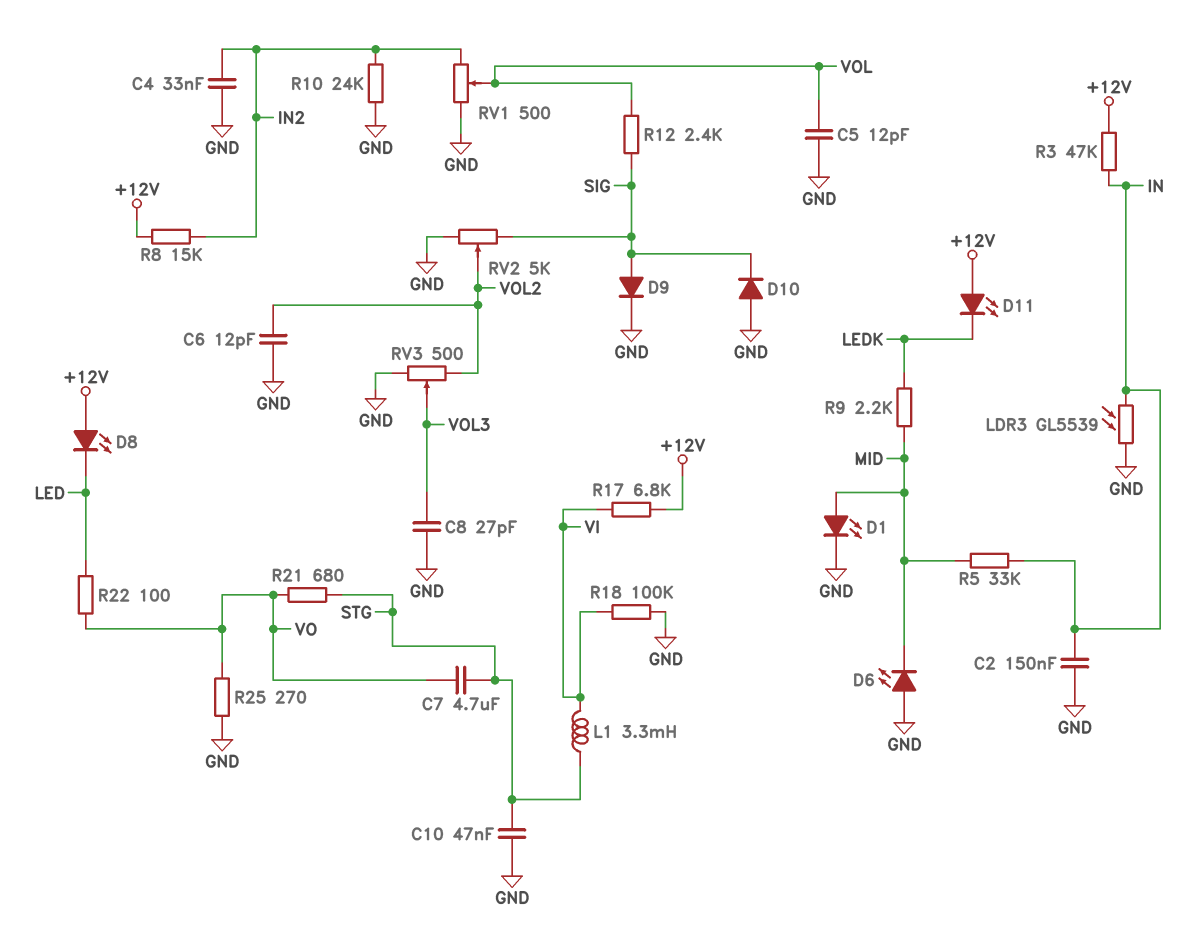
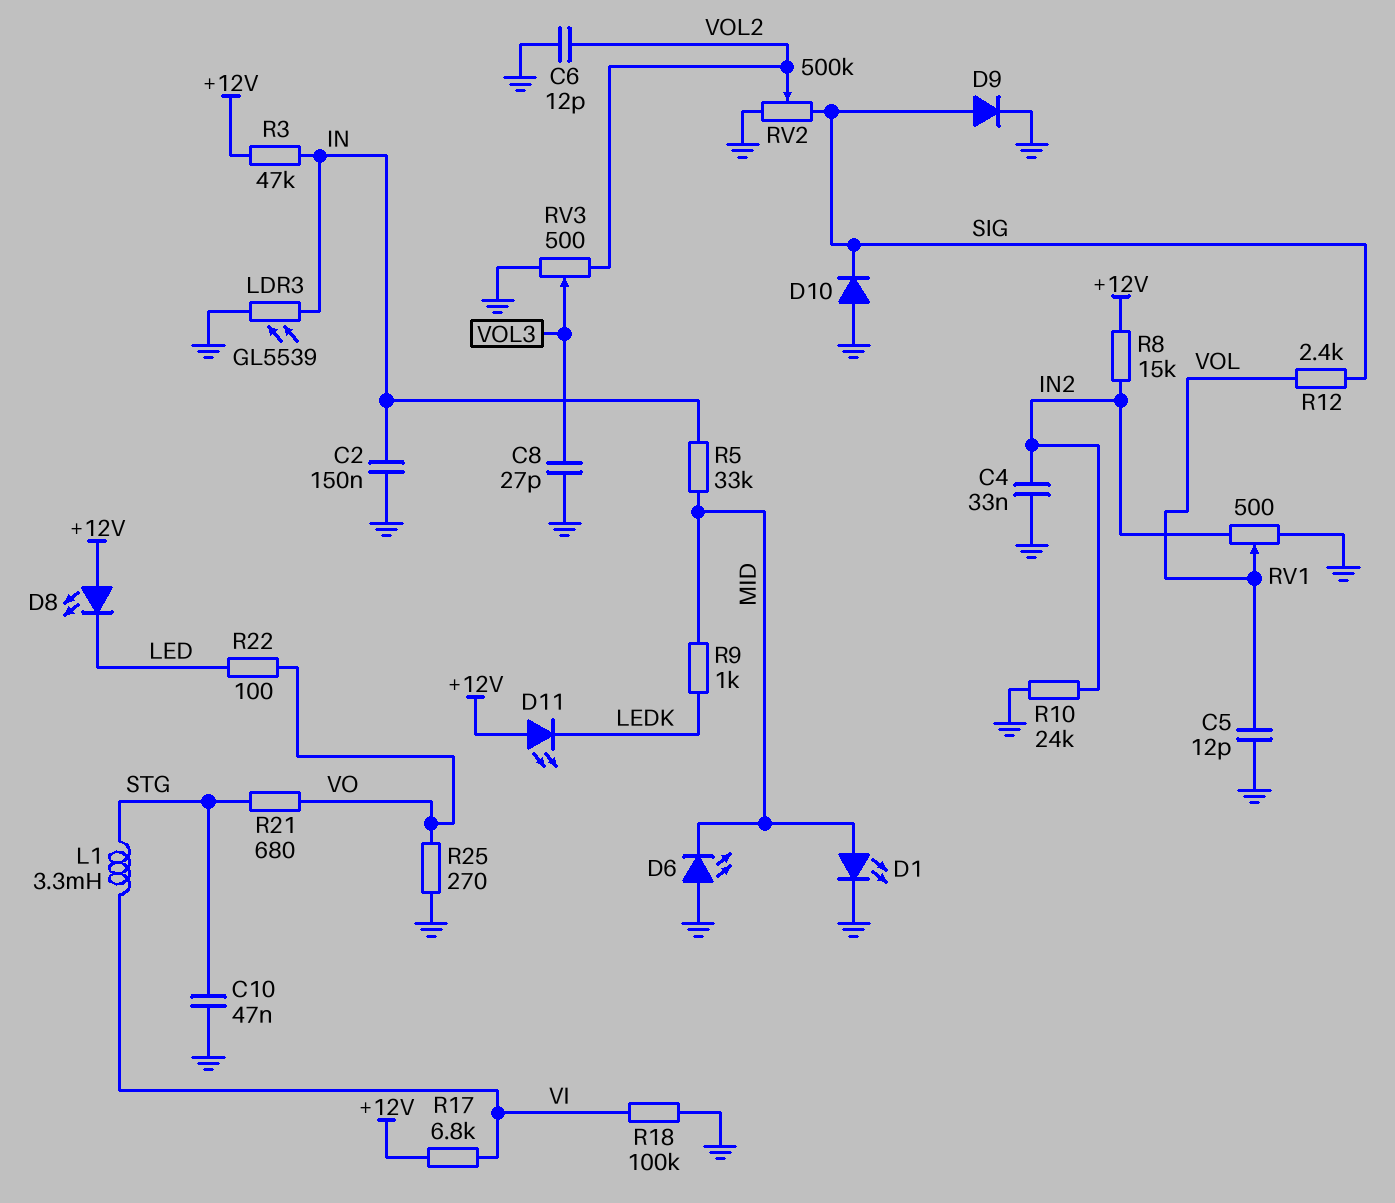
C7: 4.7uF (STG, VO) -> none
R9: 2.2k (LEDK, MID) -> 1k (LEDK, MID)
RV2: 5k (GND, SIG, wiper VOL2) -> 500k (GND, SIG, wiper VOL2)

